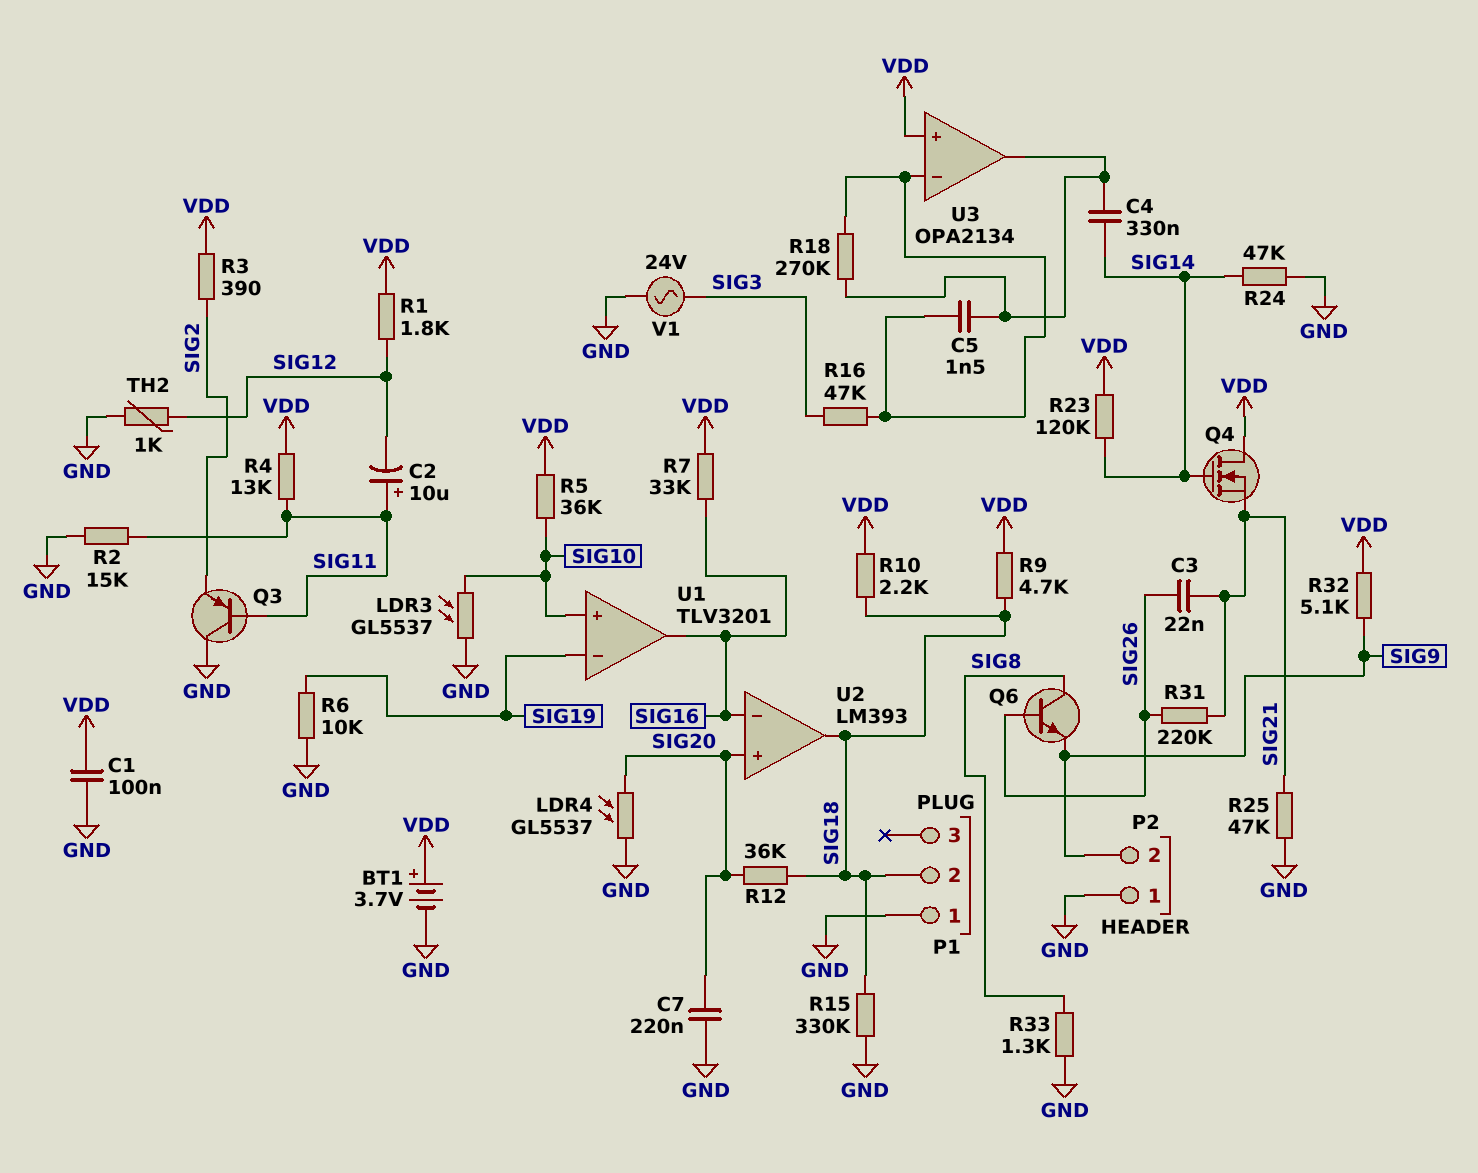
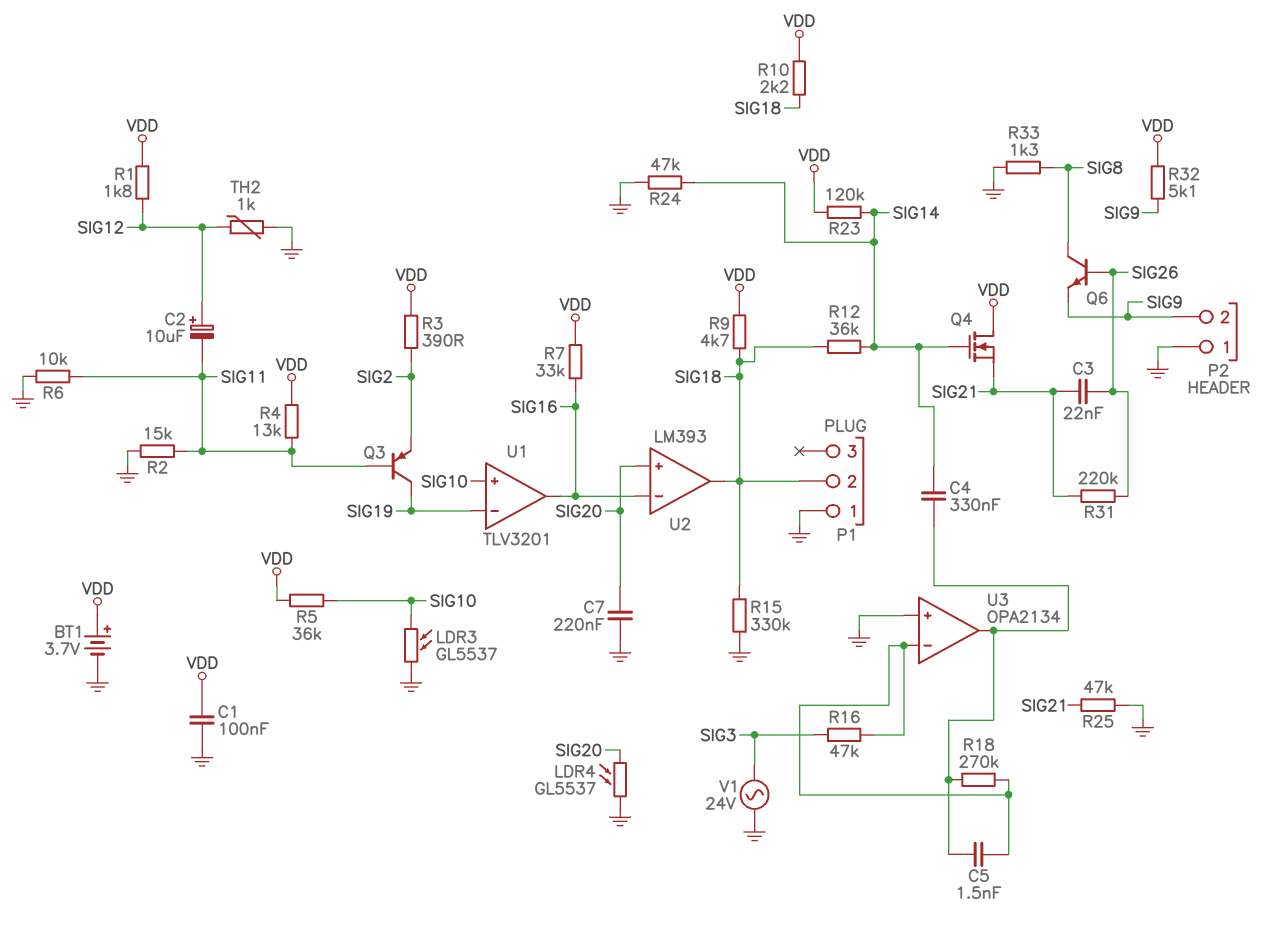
C2: 10uF (plus SIG11, minus SIG12) -> 10uF (plus SIG12, minus SIG11)
Q3: PNP (B SIG11, C GND, E SIG2) -> PNP (B SIG11, C SIG19, E SIG2)
R6: 10k (GND, SIG19) -> 10k (GND, SIG11)
R12: 36k (SIG18, SIG20) -> 36k (SIG14, SIG18)
U3 pin in+: VDD -> GND

